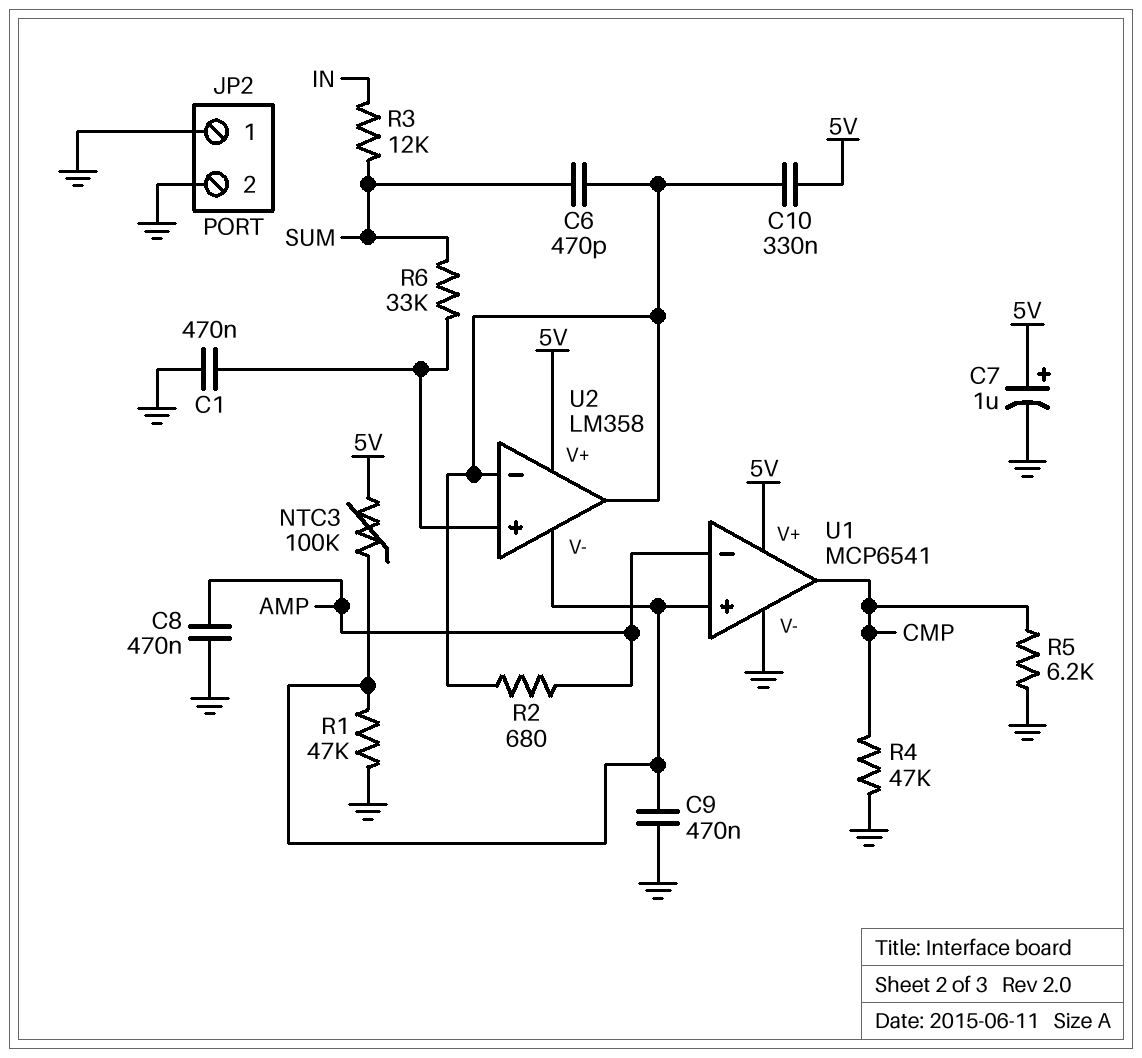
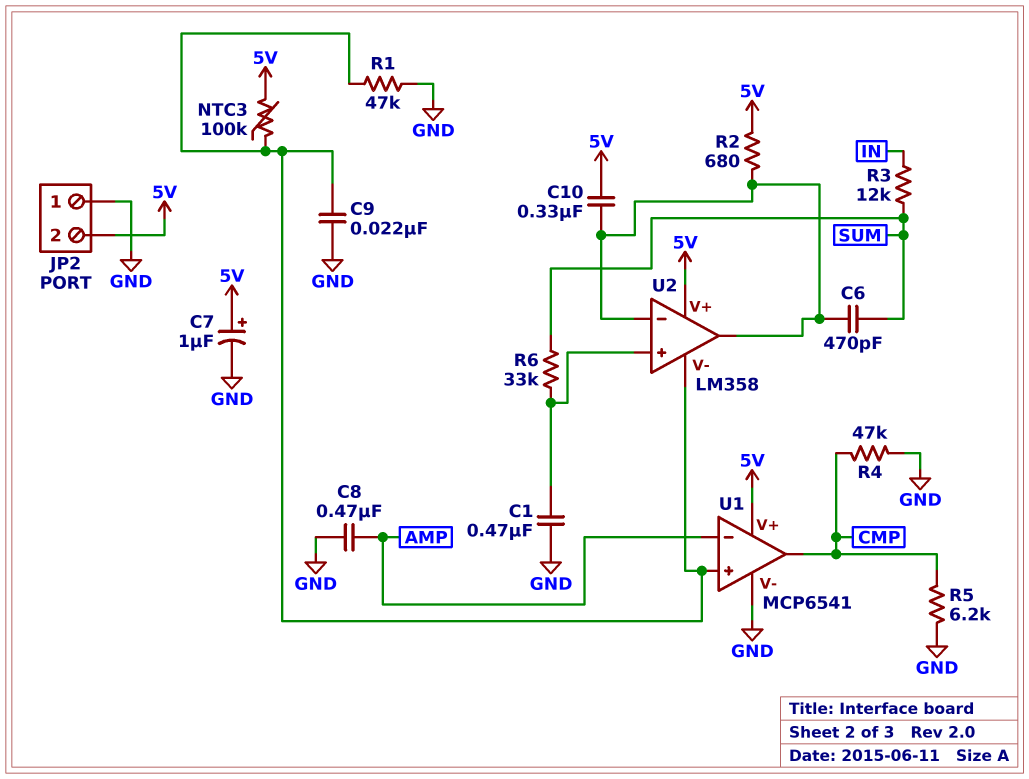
C9: 470nF (GND, U1/in+) -> 22nF (GND, U1/in+)
JP2 pin 2: GND -> 5V
R2: 680 (AMP, U2/in-) -> 680 (5V, U2/in-)

